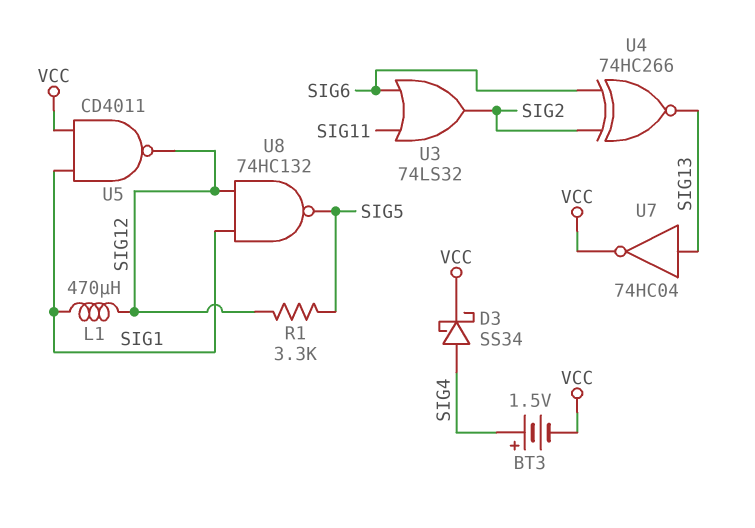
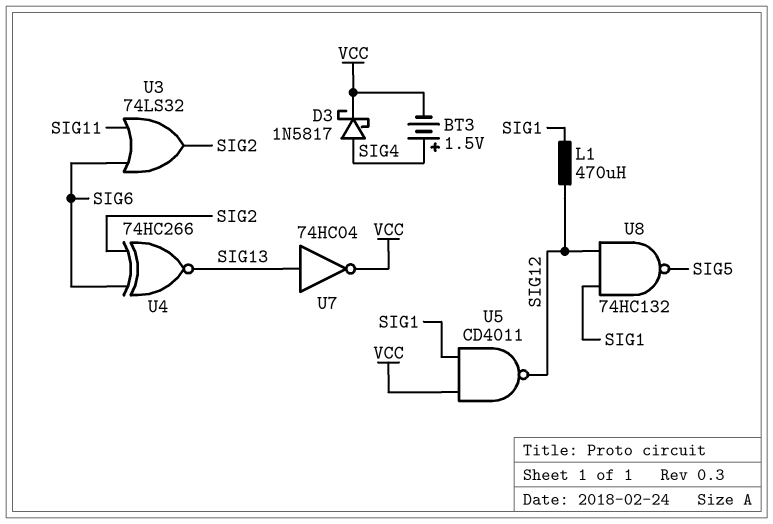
D3: schottky SS34 (A SIG4, K VCC) -> schottky 1N5817 (A SIG4, K VCC)
R1: 3.3k (SIG5, SIG12) -> none

